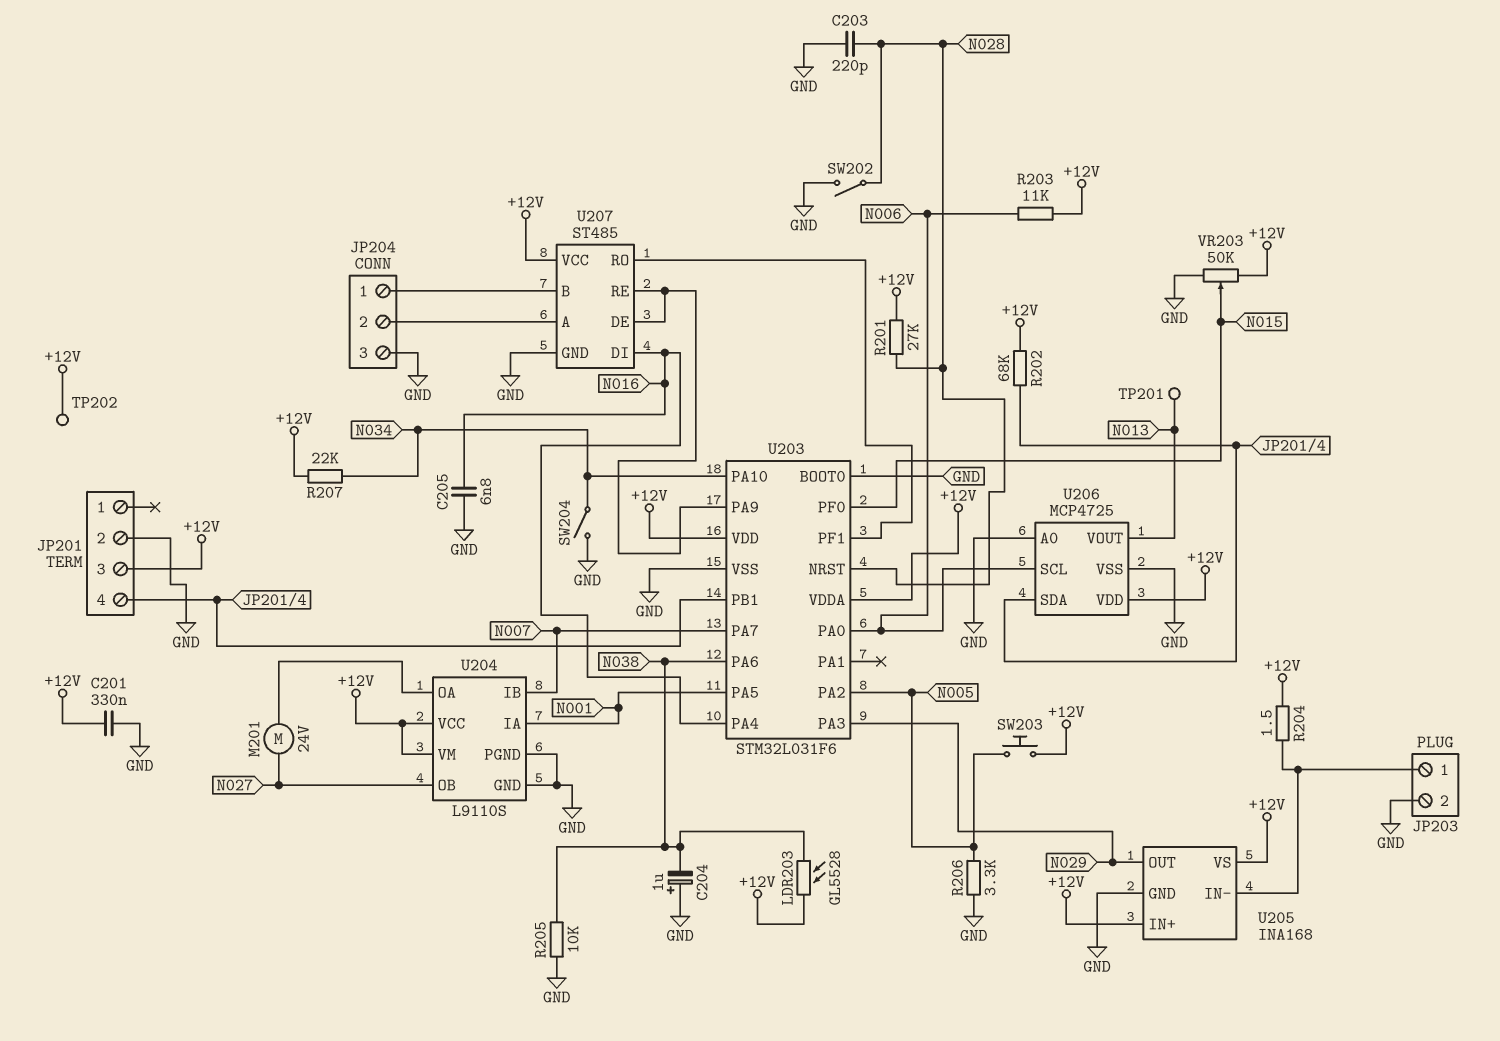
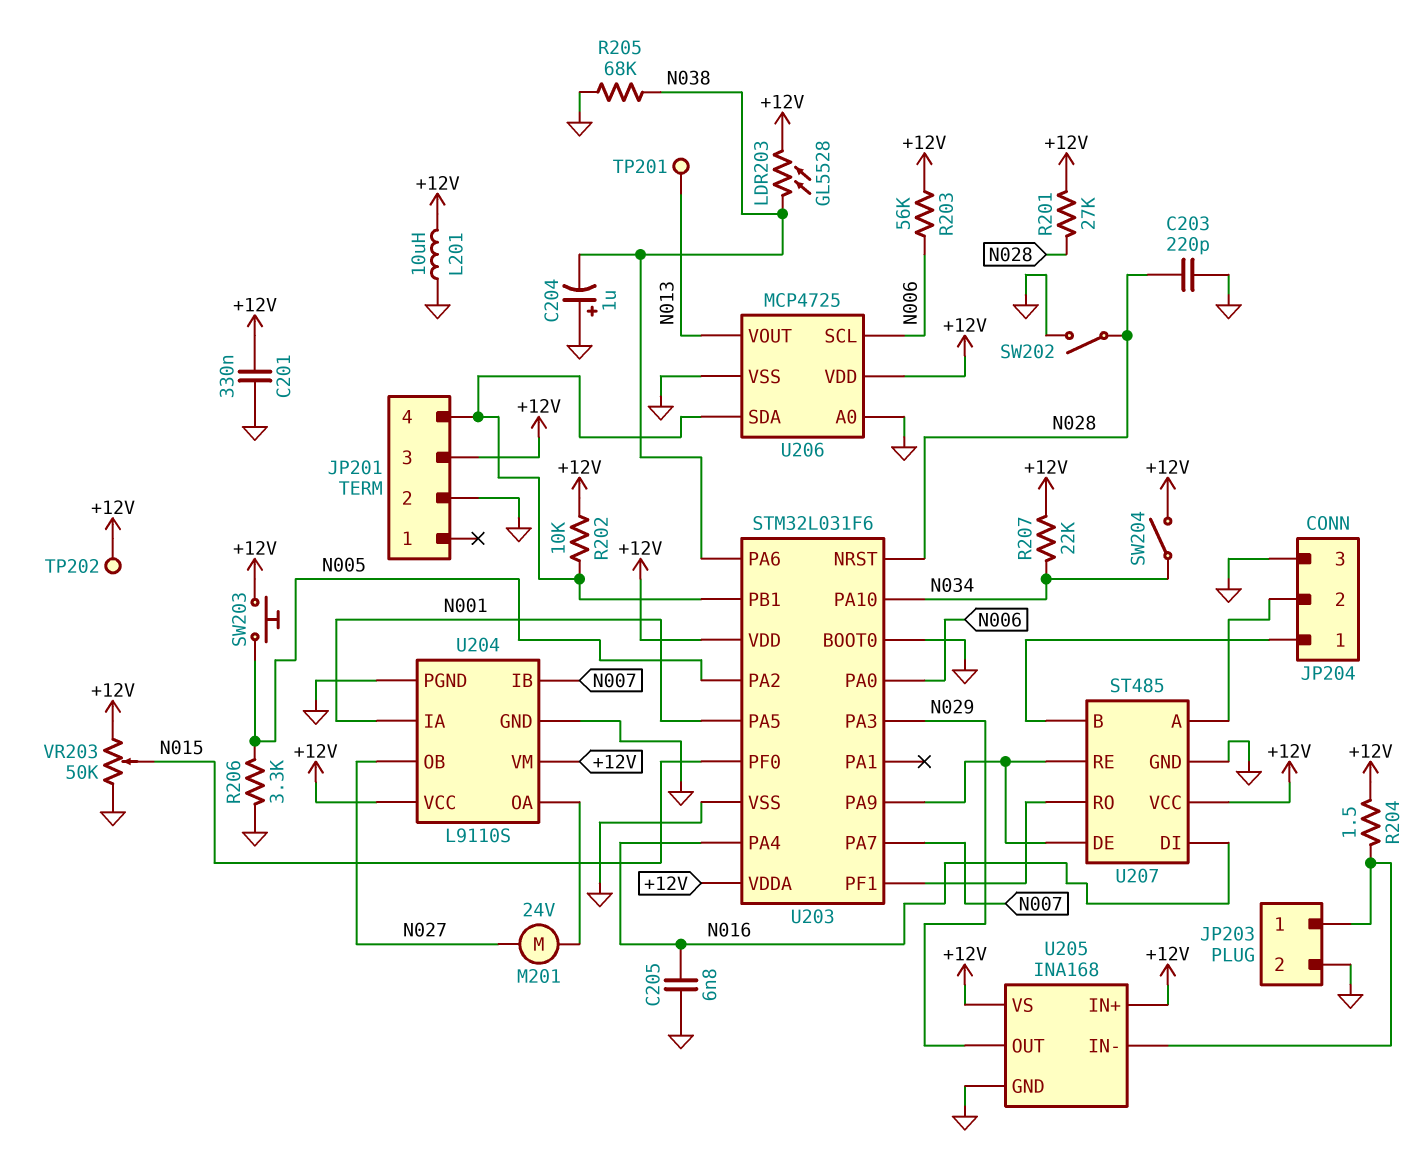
L201: none -> 10uH (+12V, GND)
R202: 68k (+12V, JP201/4) -> 10k (+12V, JP201/4)
R203: 11k (+12V, N006) -> 56k (+12V, N006)
R205: 10k (GND, N038) -> 68k (GND, N038)
SW204: switch (GND, N034) -> switch (+12V, N034)

